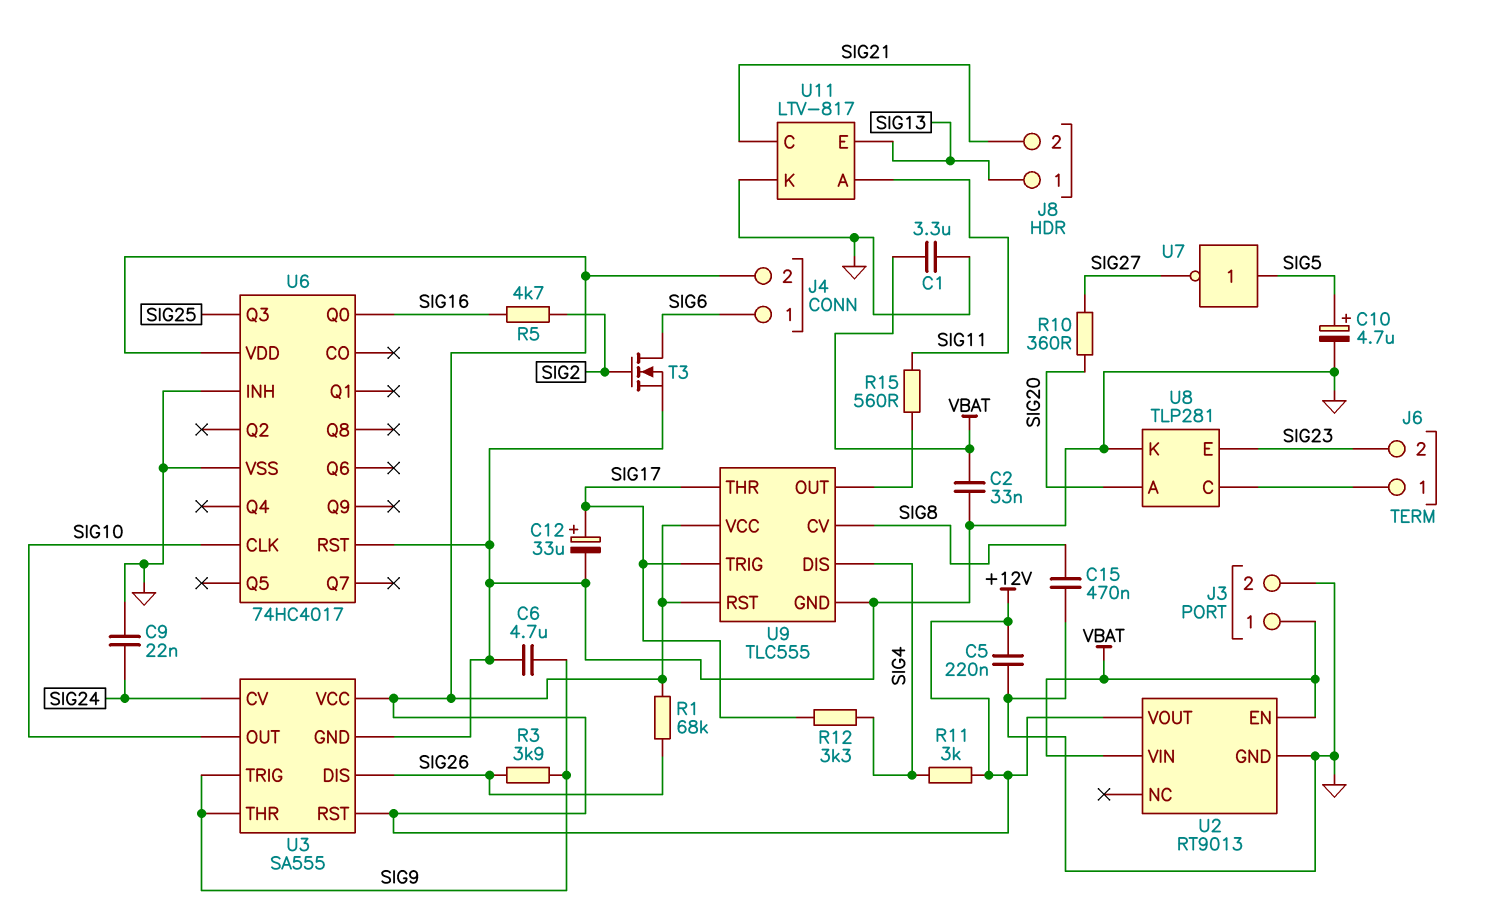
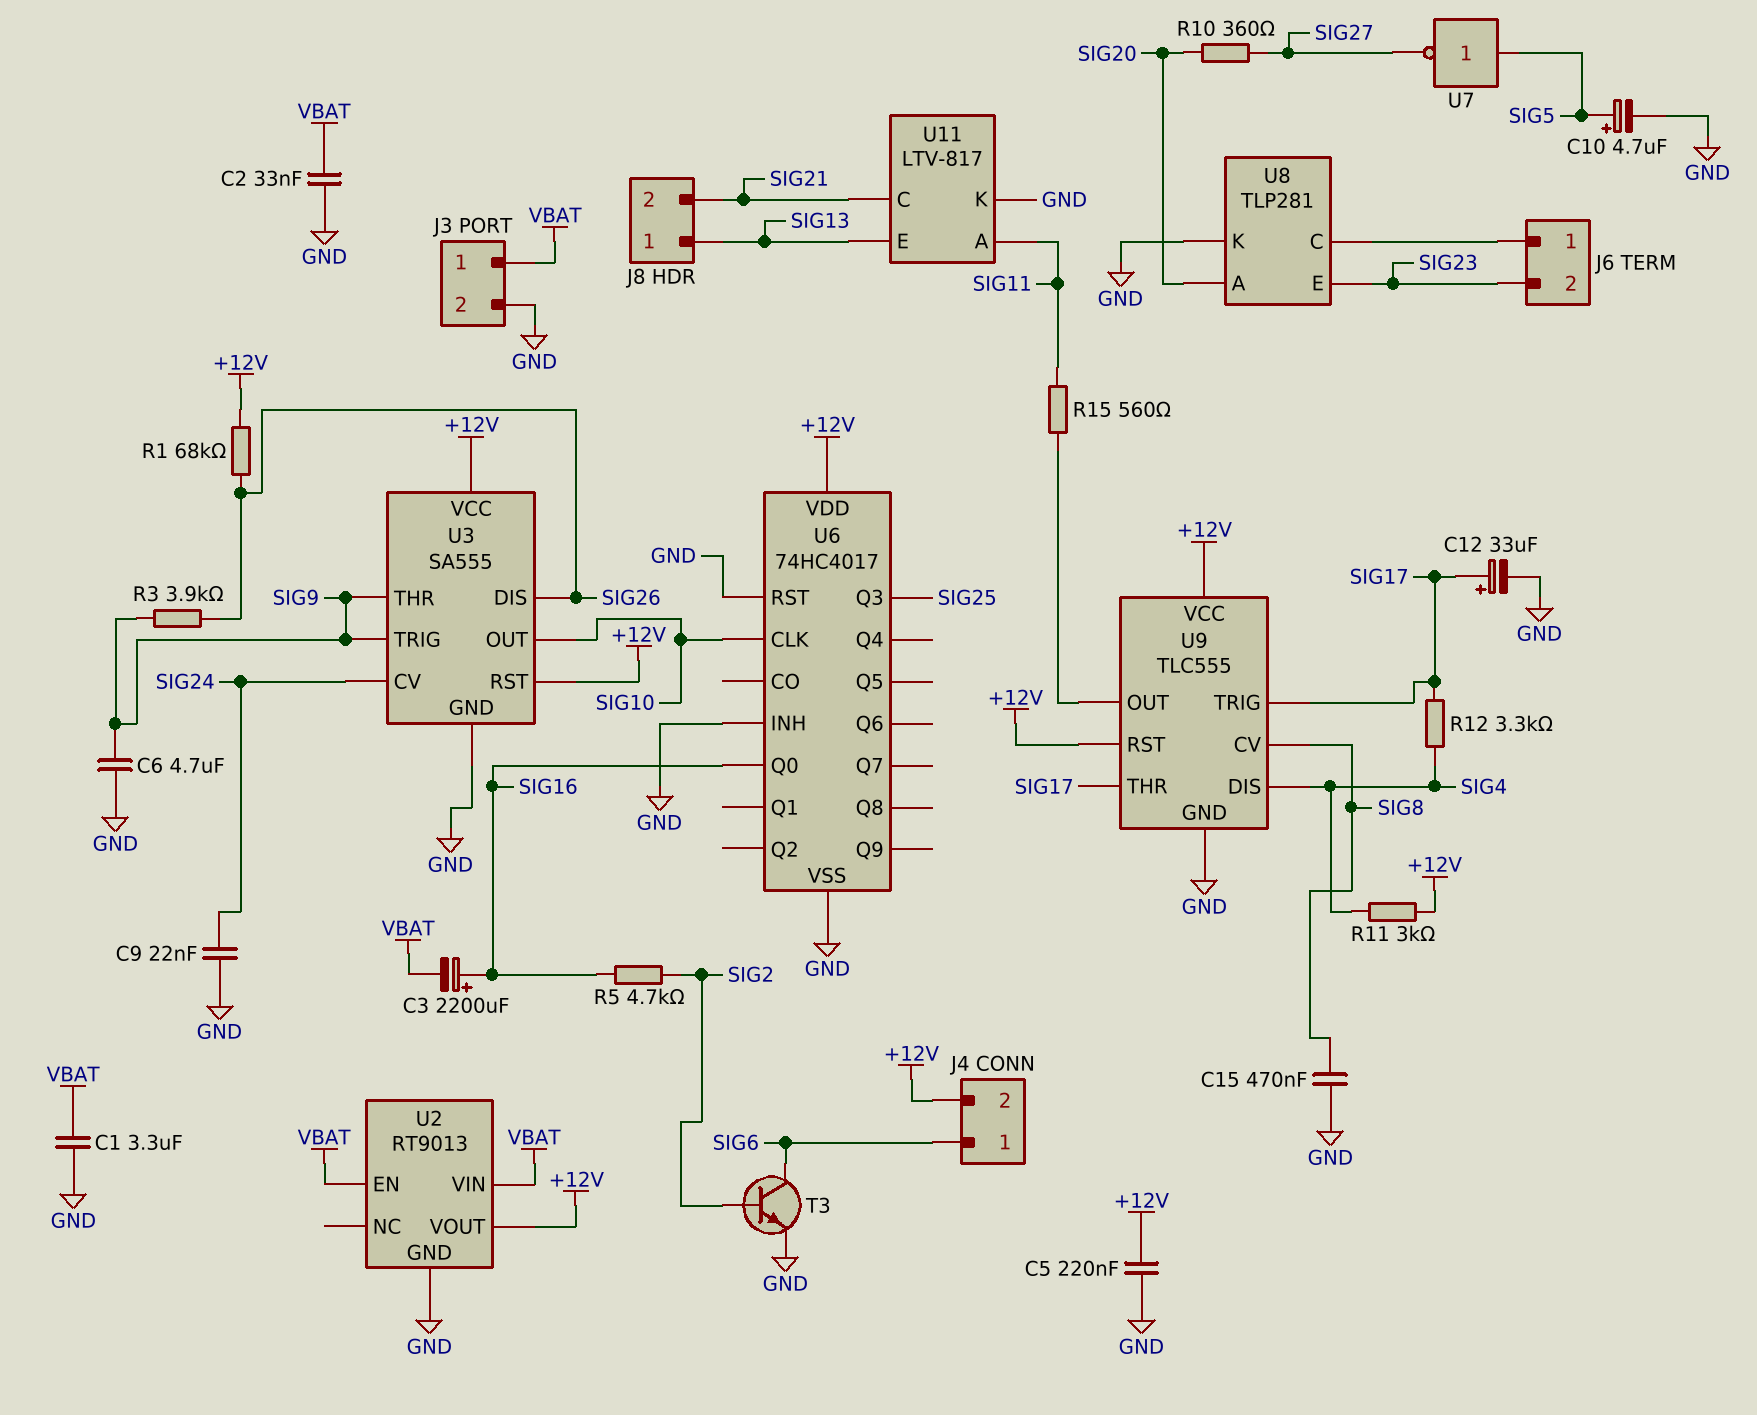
C3: none -> 2200uF (plus SIG16, minus VBAT)
T3: NMOS (G SIG2, D SIG6, S GND) -> NPN (B SIG2, C SIG6, E GND)

